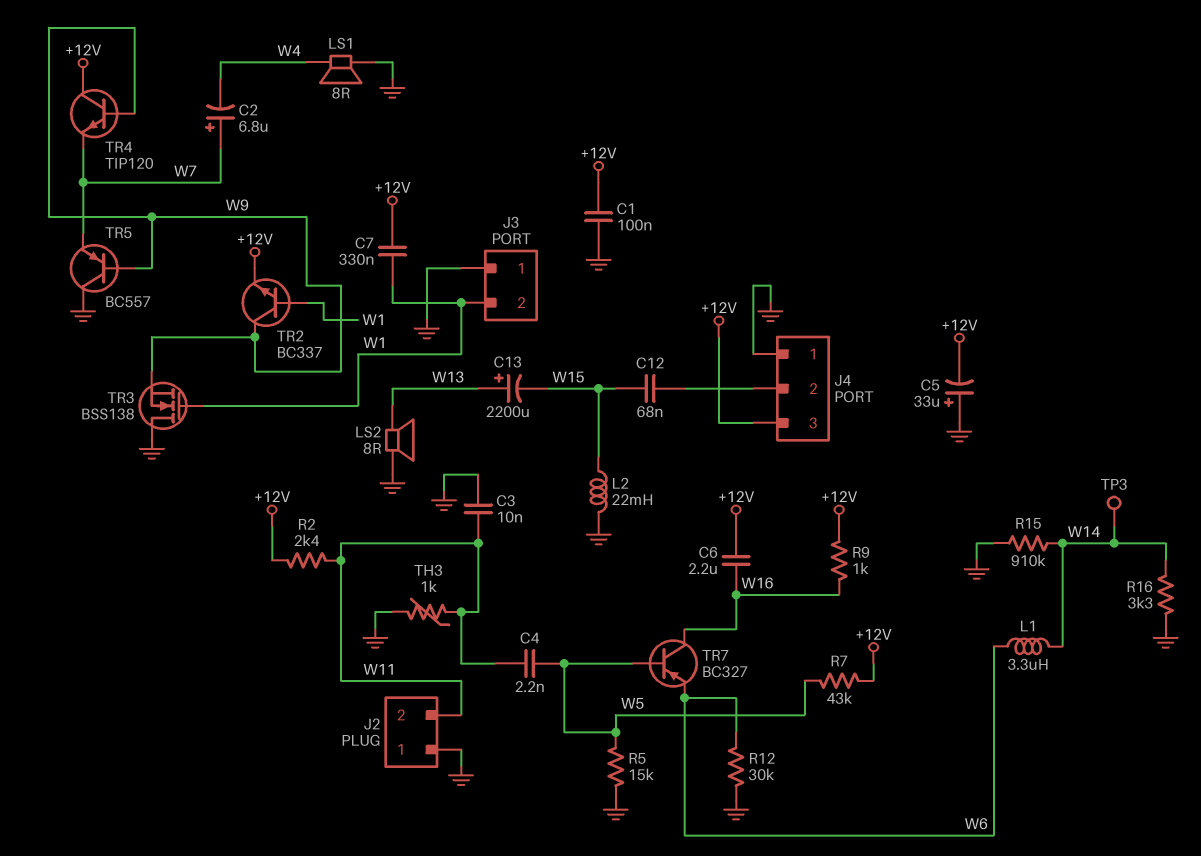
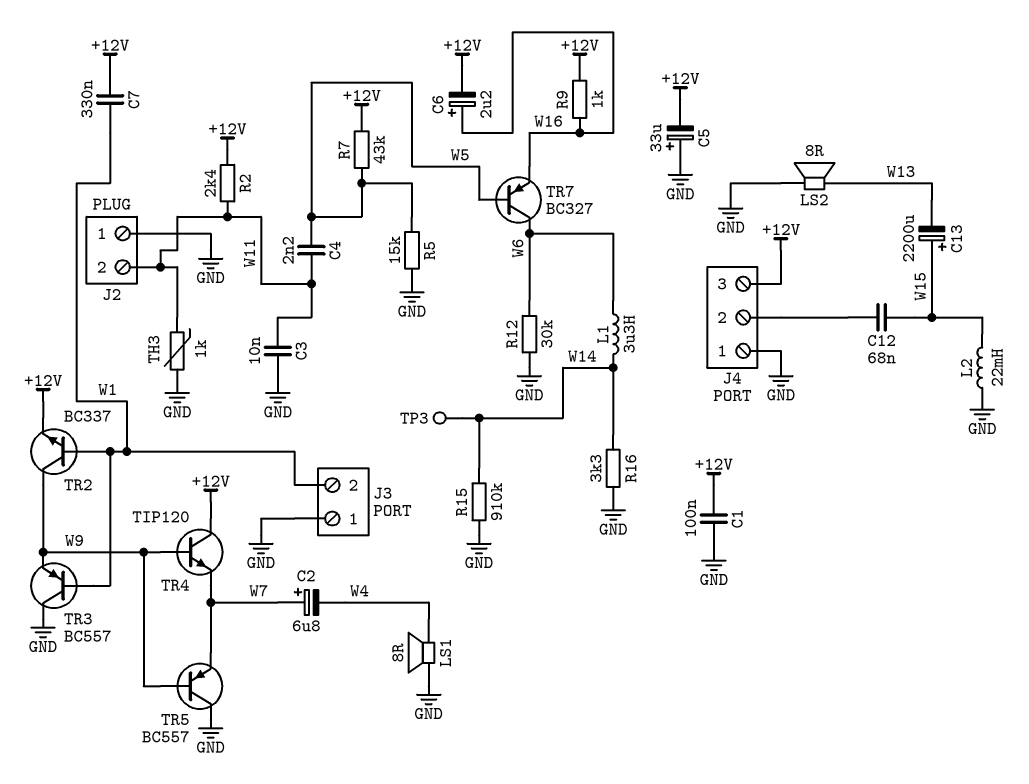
C6: 2.2uF (+12V, W16) -> 2.2uF (plus W16, minus +12V)
C13: 2200uF (plus W13, minus W15) -> 2200uF (plus W15, minus W13)
TR3: NMOS BSS138 (G W1, D GND, S W9) -> PNP BC557 (B W1, C GND, E W9)
TR7: PNP BC327 (B W5, C W16, E W6) -> PNP BC327 (B W5, C W6, E W16)

